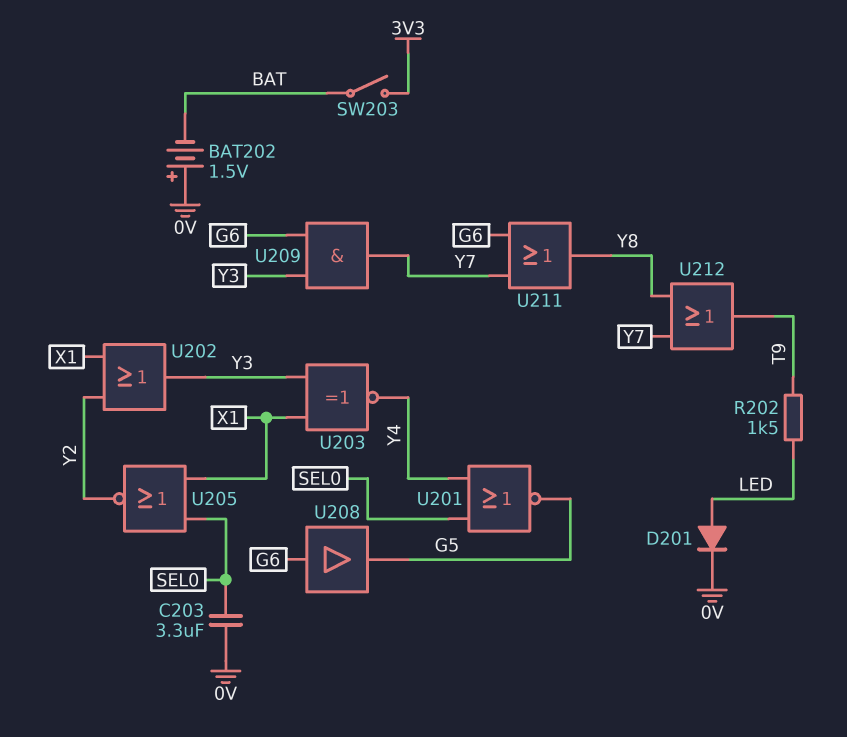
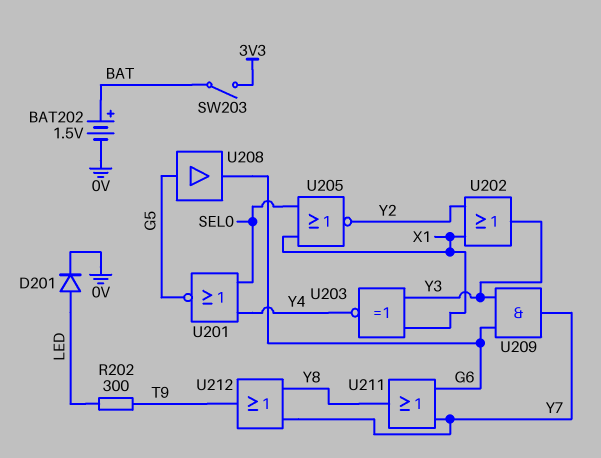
BAT202: 1.5V (plus 0V, minus BAT) -> 1.5V (plus BAT, minus 0V)
C203: 3.3uF (0V, SEL0) -> none
R202: 1.5k (LED, T9) -> 300 (LED, T9)
U208: buffer (in G6, out G5) -> buffer (in G5, out G6)

